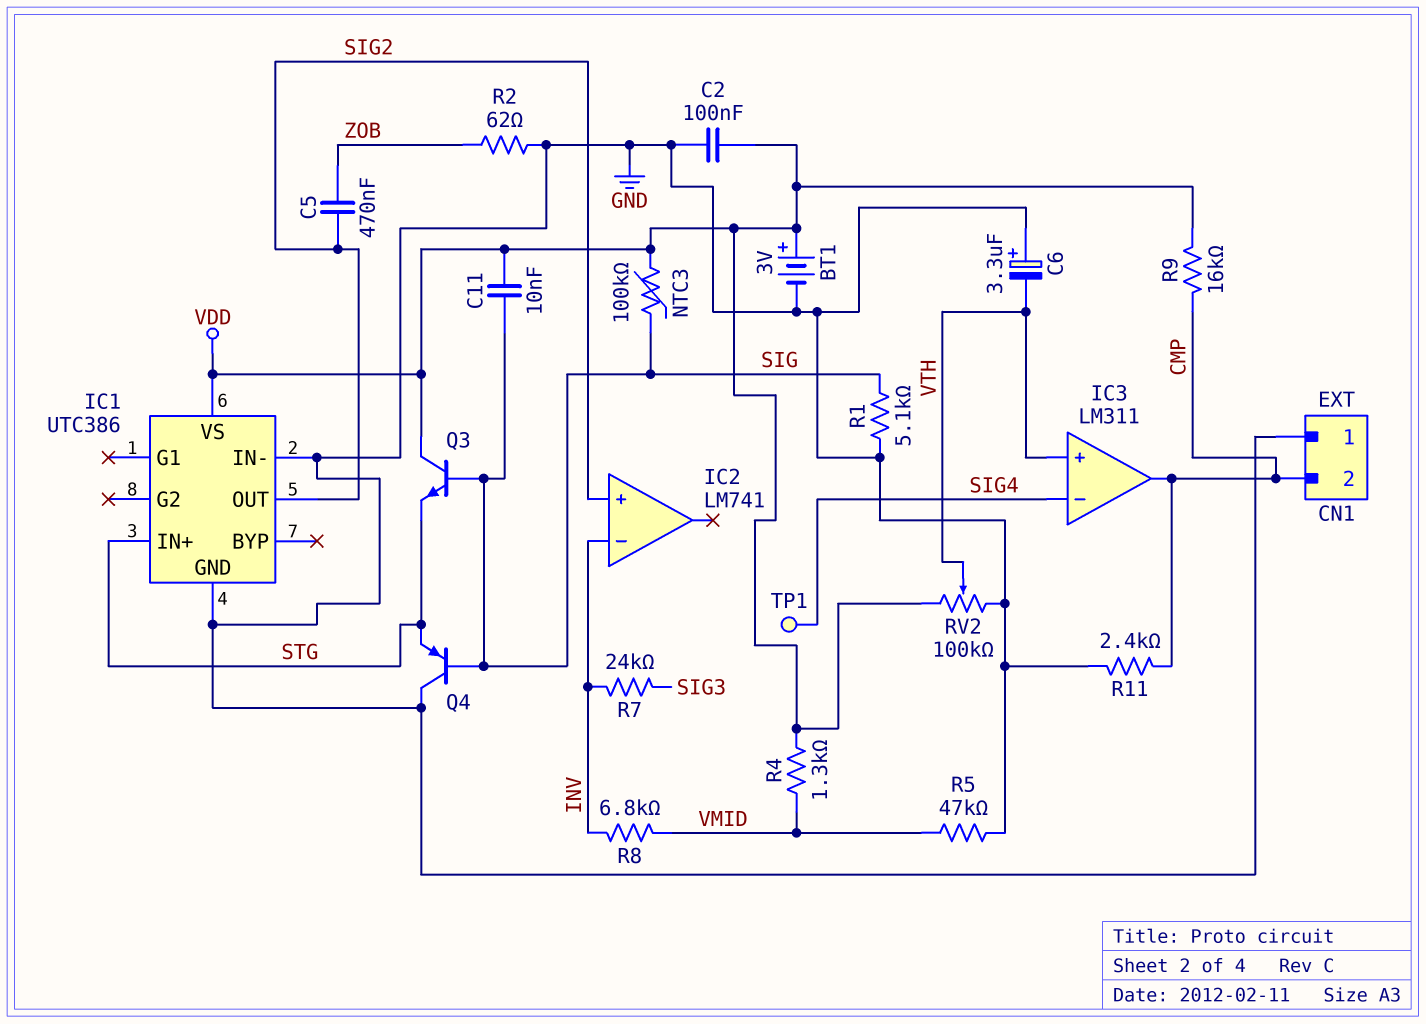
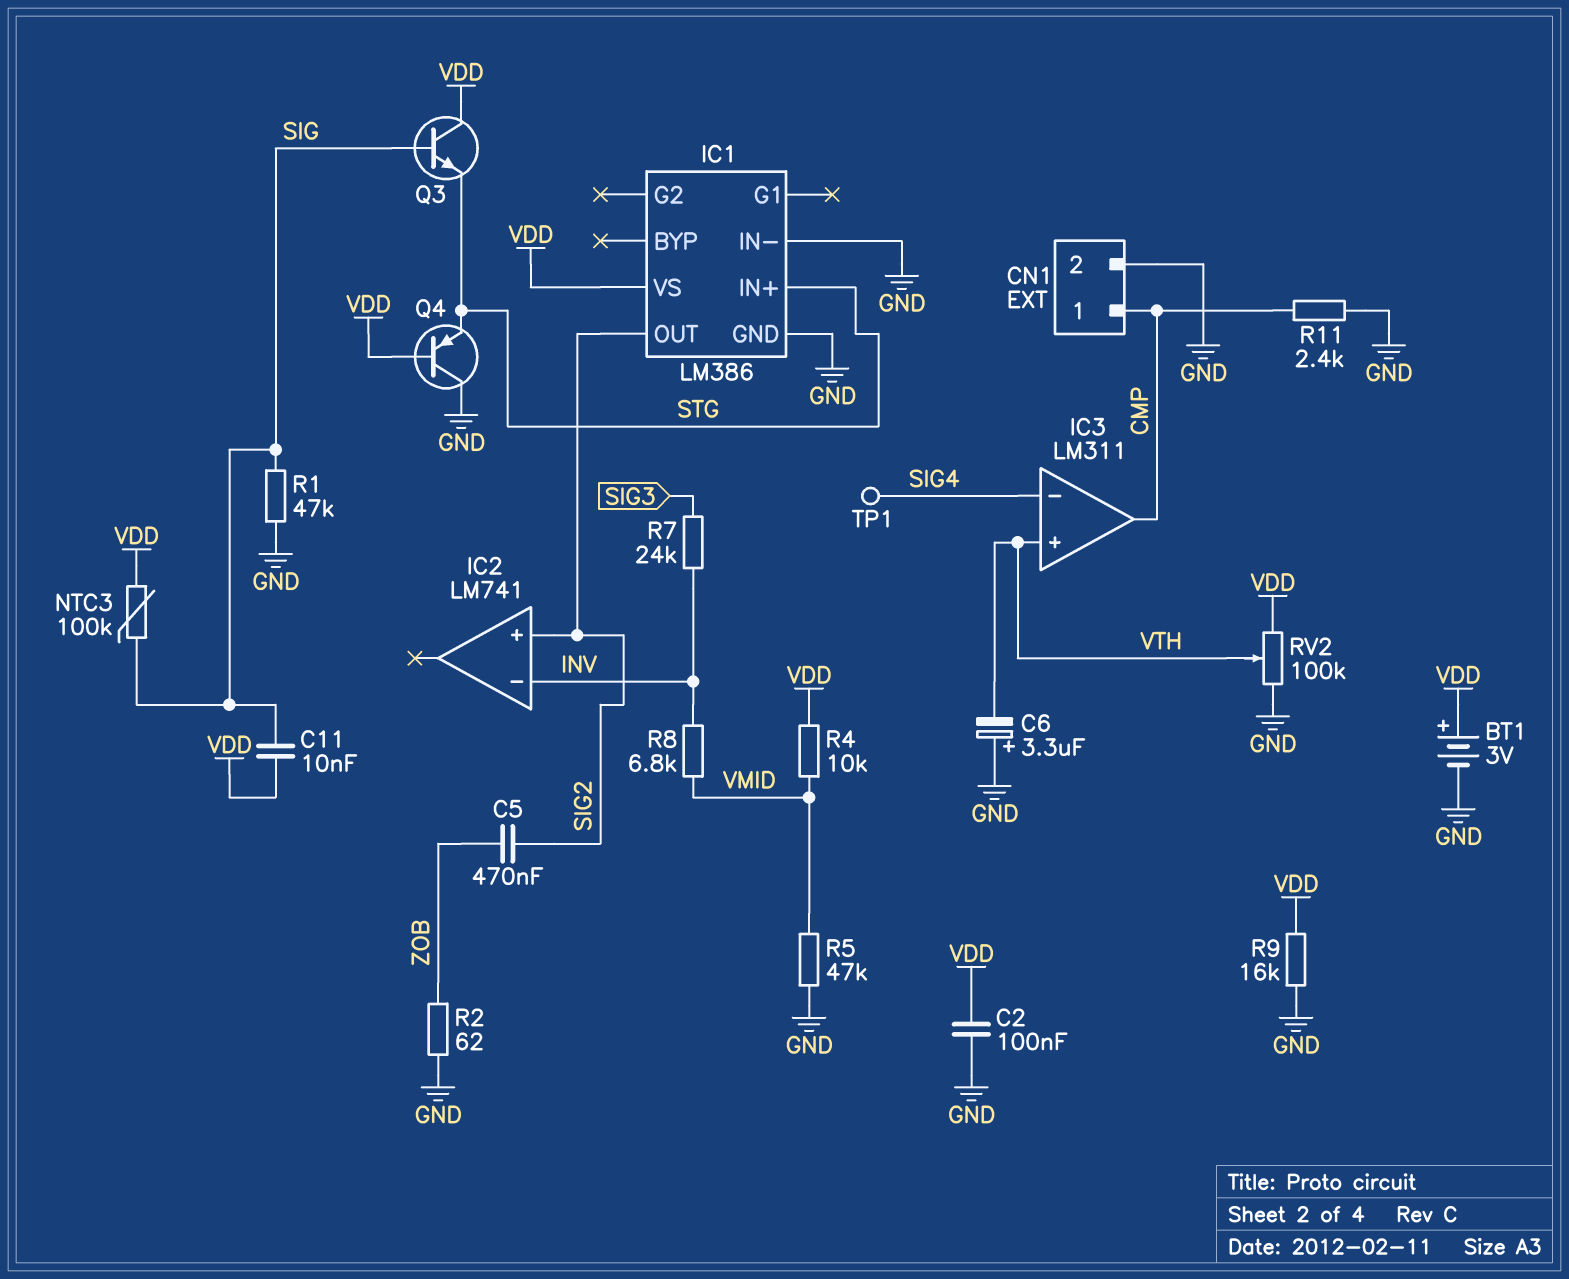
CN1 pin 1: GND -> CMP
CN1 pin 2: CMP -> GND
IC1: UTC386 -> LM386
Q4: PNP (B SIG, C GND, E STG) -> PNP (B VDD, C GND, E STG)
R1: 5.1k (GND, SIG) -> 47k (GND, SIG)
R4: 1.3k (VDD, VMID) -> 10k (VDD, VMID)
R9: 16k (CMP, VDD) -> 16k (GND, VDD)

